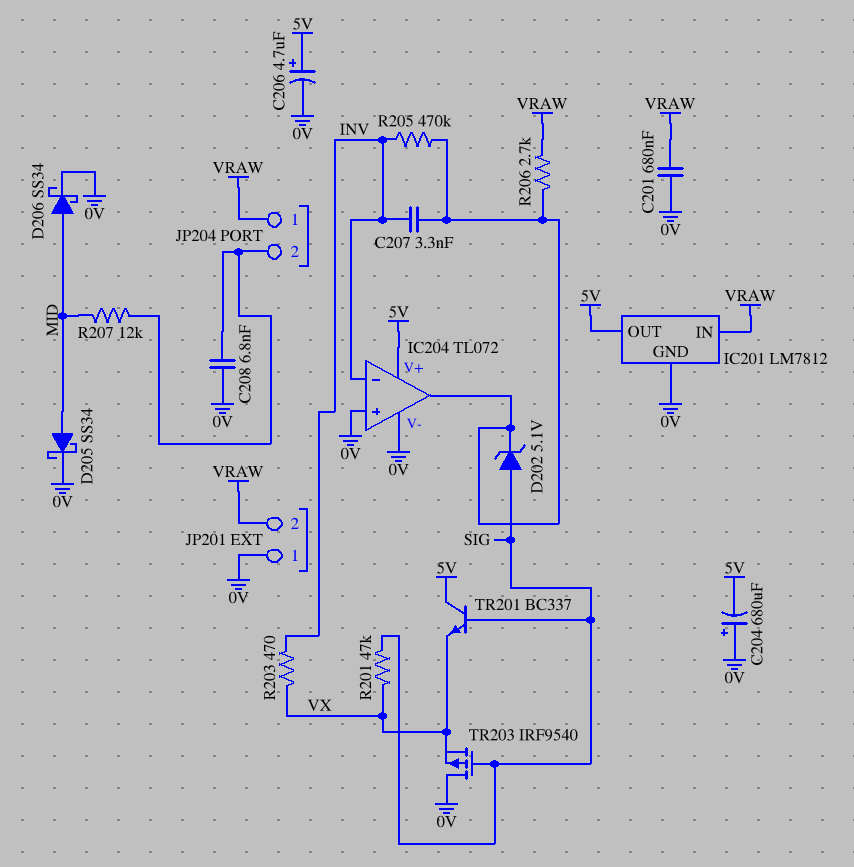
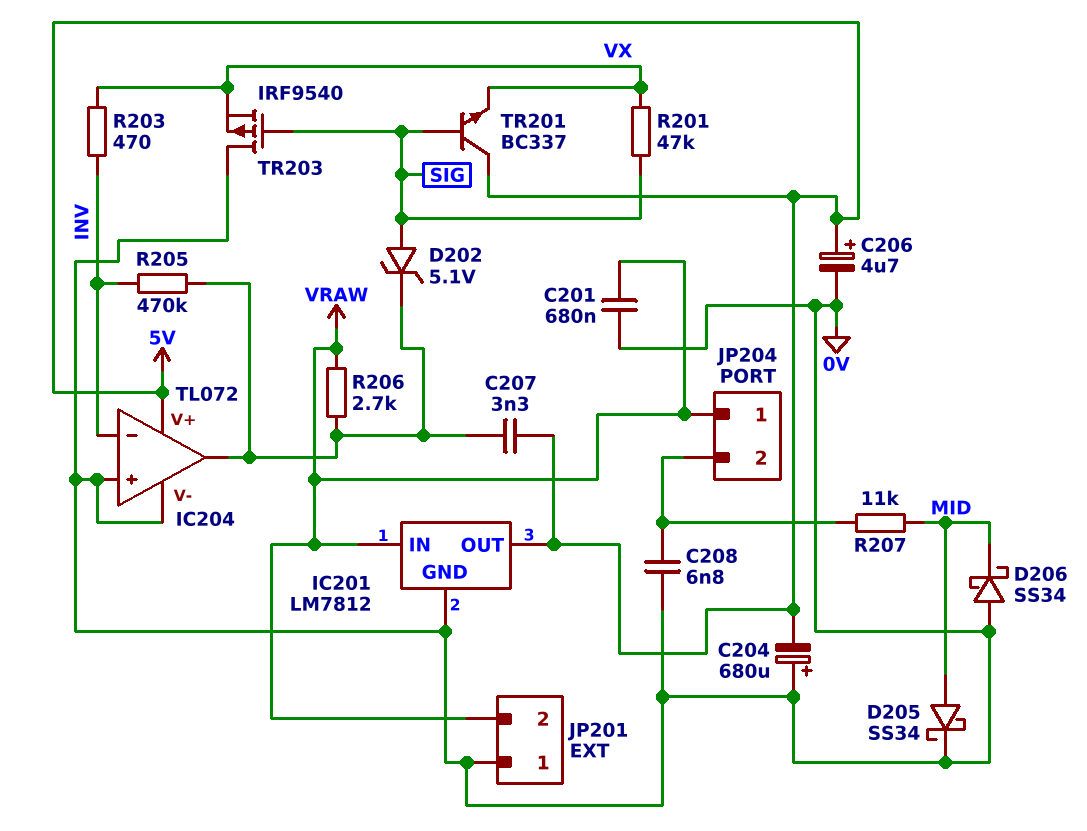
C207: 3.3nF (IC204/out, INV) -> 3.3nF (5V, IC204/out)
D206: schottky SS34 (A MID, K 0V) -> schottky SS34 (A 0V, K MID)
R207: 12k (JP204/2, MID) -> 11k (JP204/2, MID)

